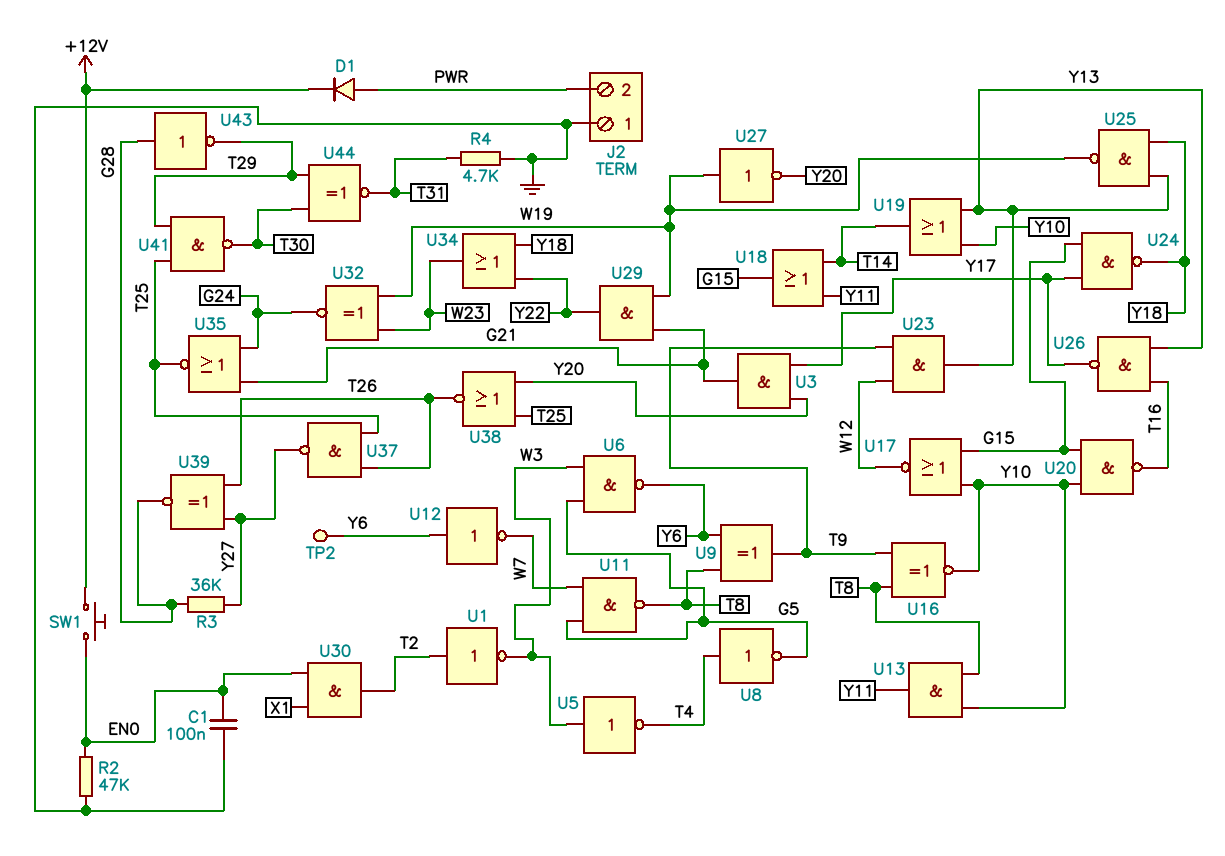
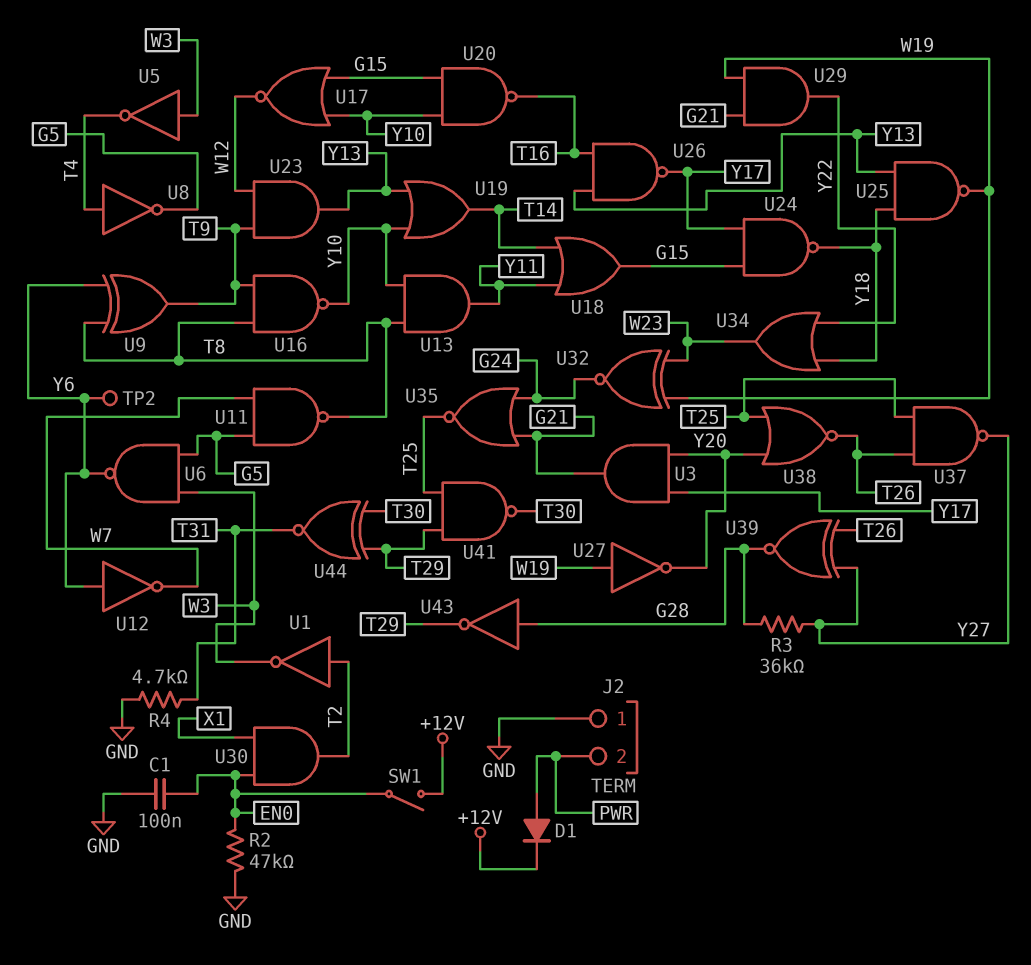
SW1: button (+12V, EN0) -> switch (+12V, EN0)
U16: XNOR (in T8, in T9, out Y10) -> NAND (in T8, in T9, out Y10)

